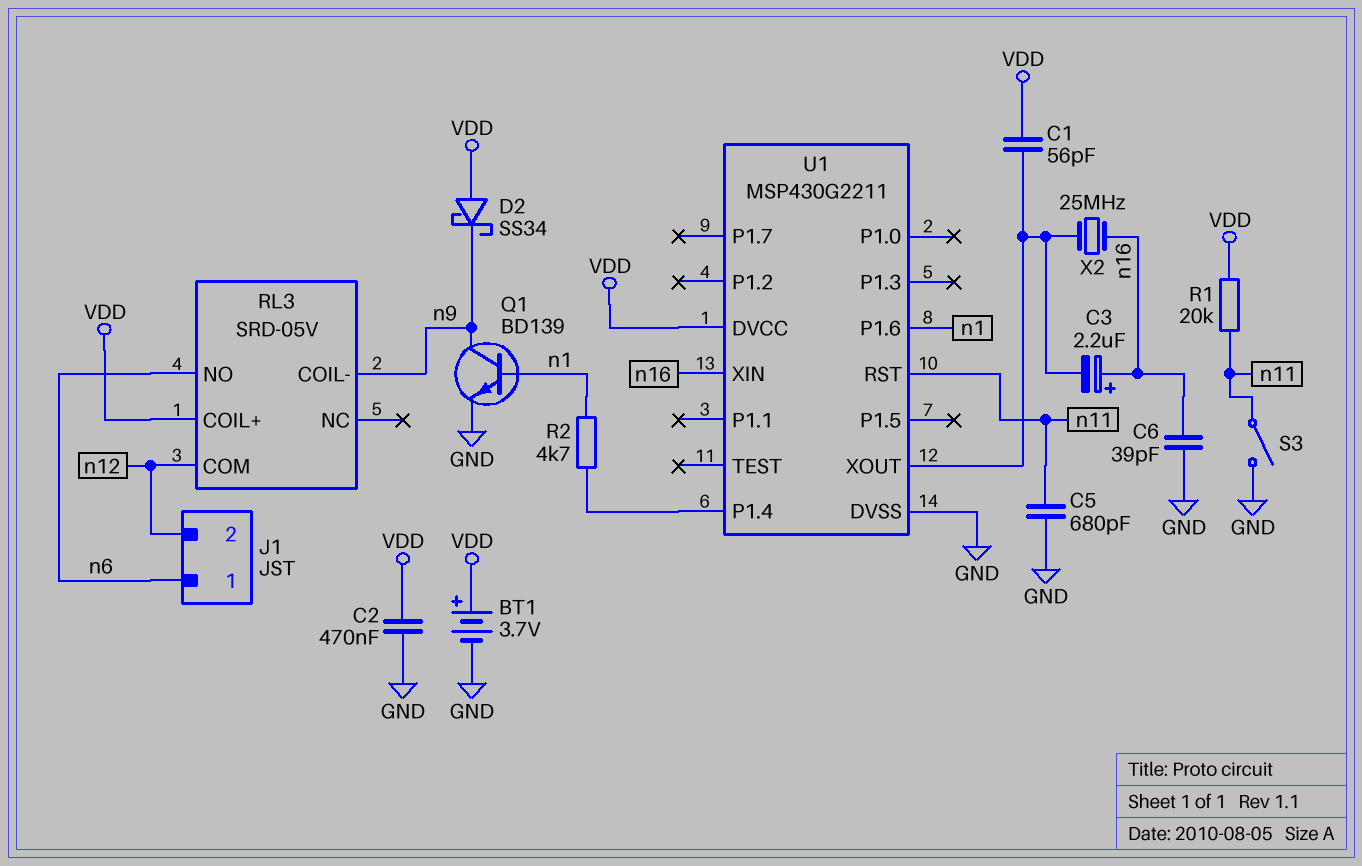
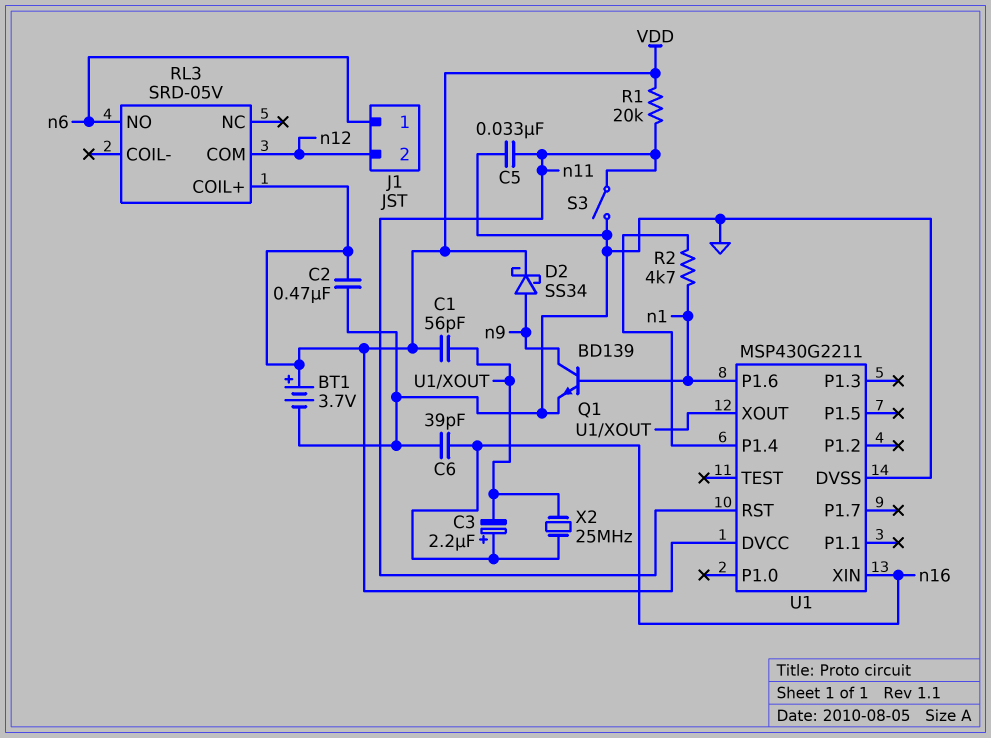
C5: 680pF (GND, n11) -> 33nF (GND, n11)
D2: schottky SS34 (A VDD, K n9) -> schottky SS34 (A n9, K VDD)
RL3 pin COIL-: n9 -> none

